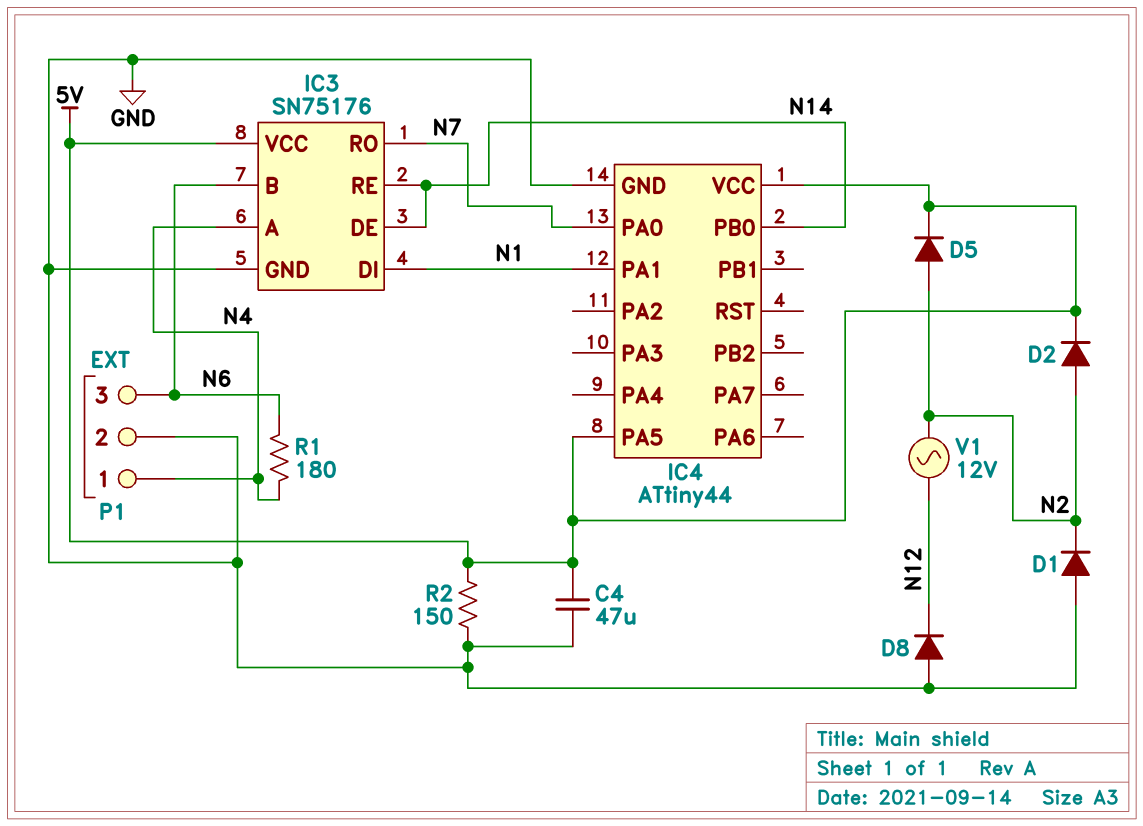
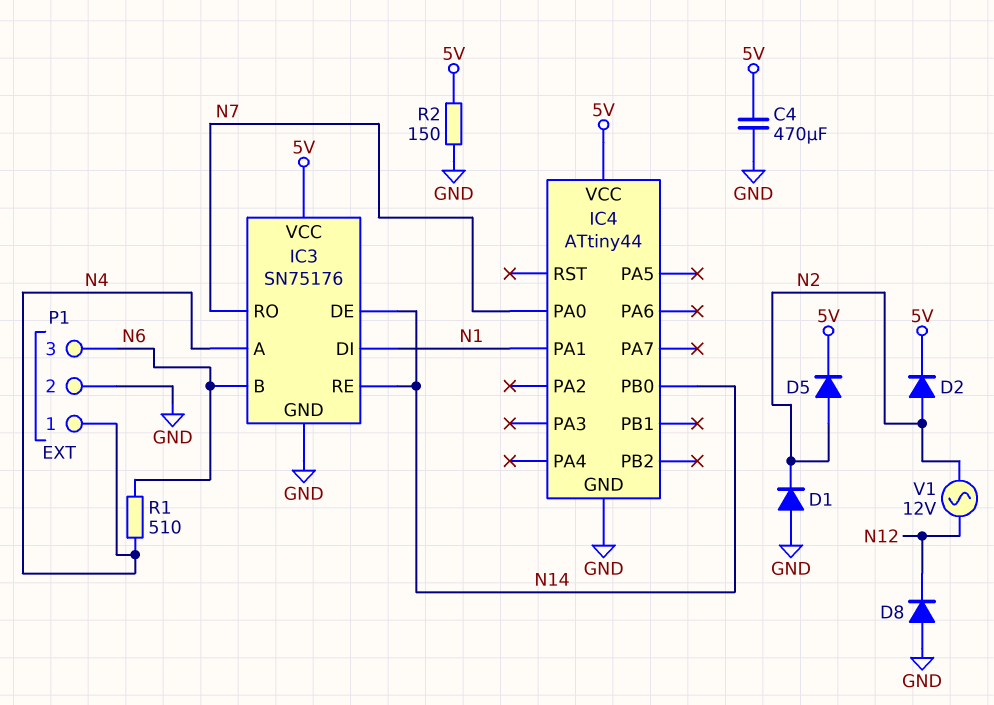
C4: 47uF (5V, GND) -> 470uF (5V, GND)
IC4 pin PA5: 5V -> none
R1: 180 (N4, N6) -> 510 (N4, N6)

